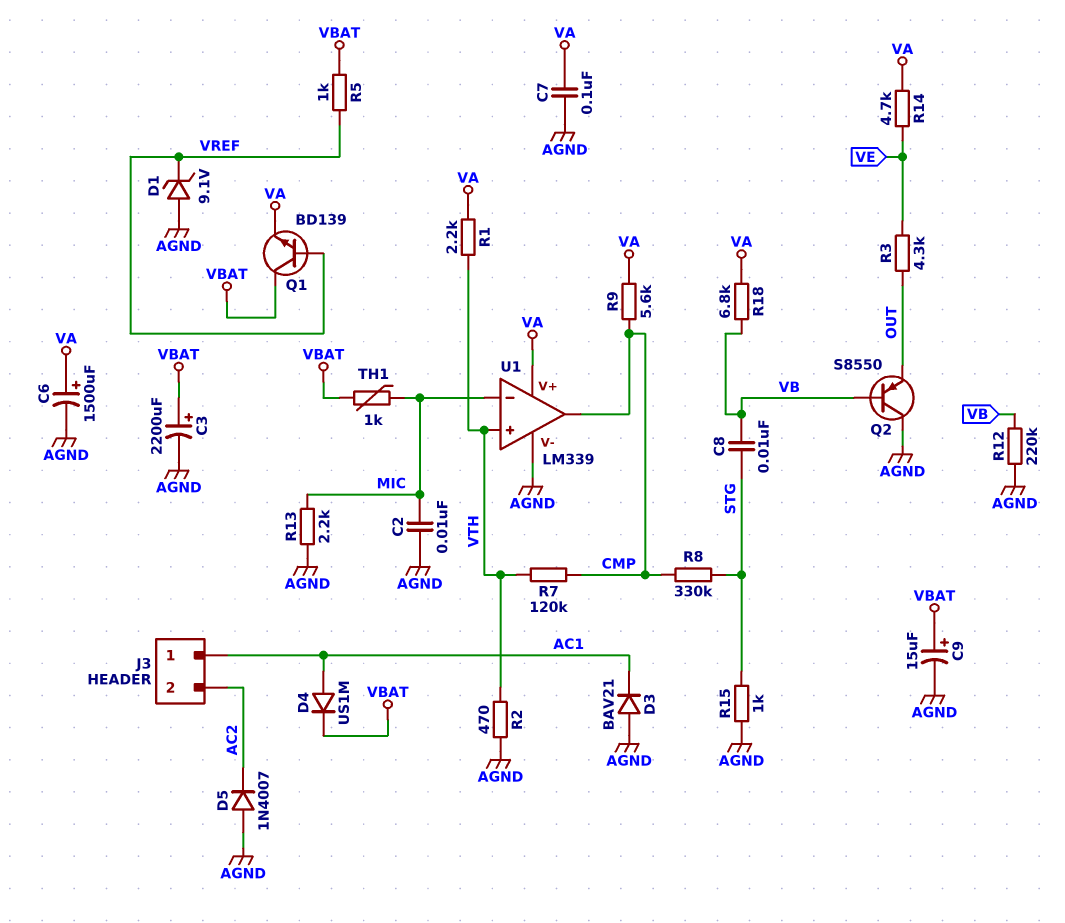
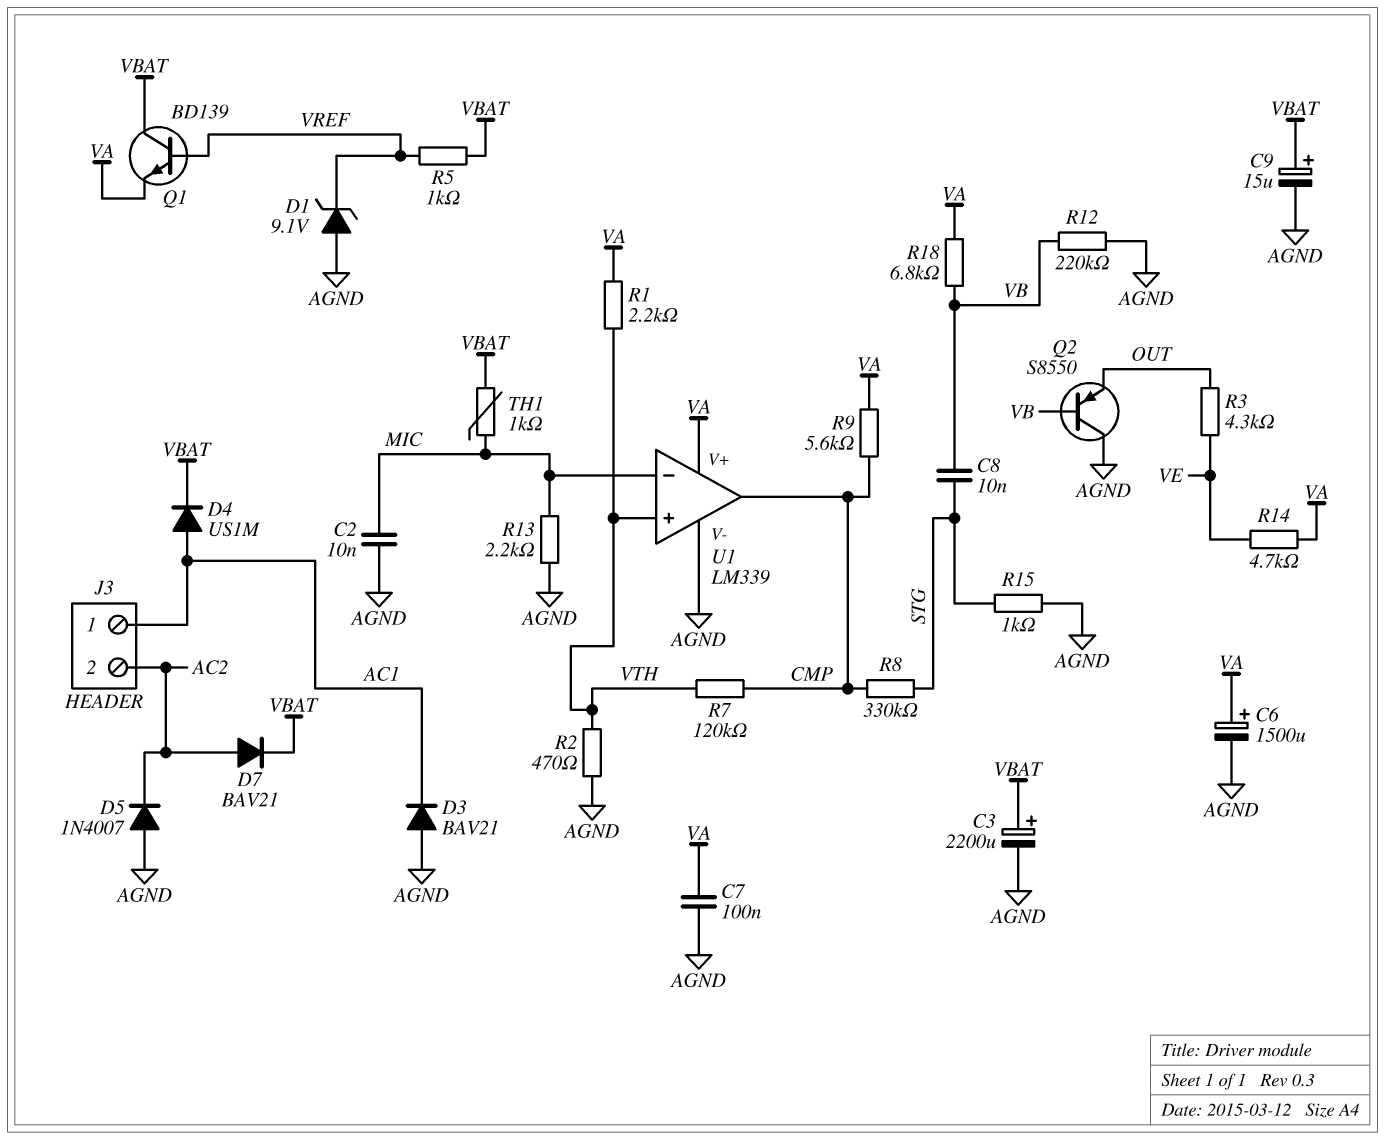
D7: none -> diode BAV21 (A AC2, K VBAT)

